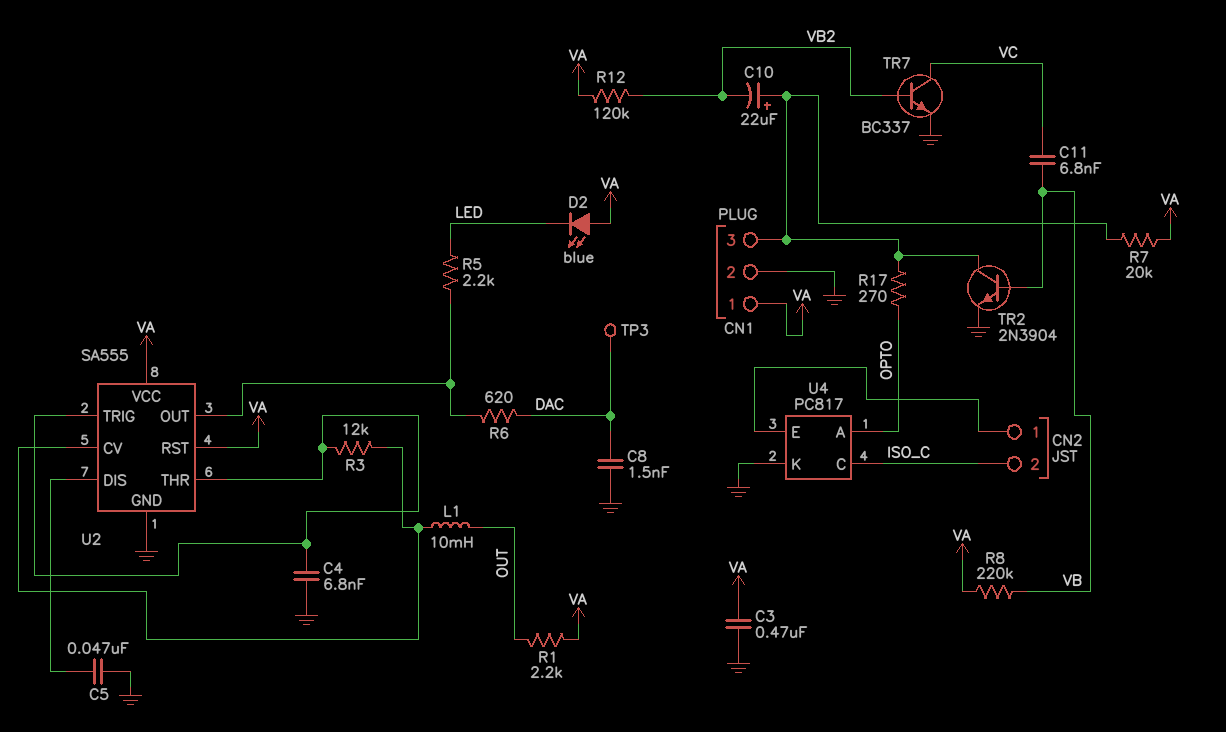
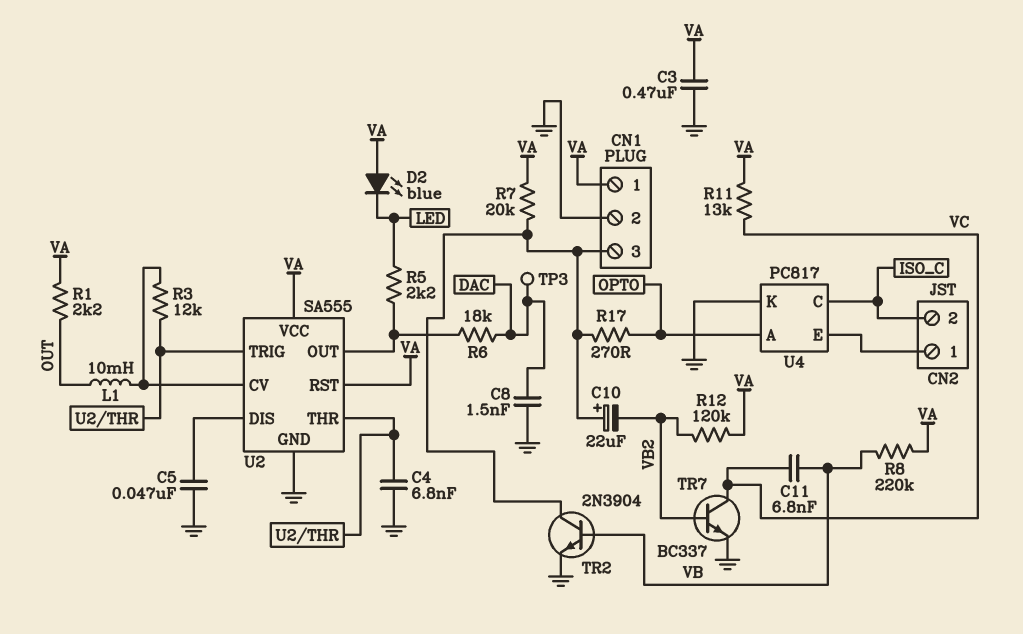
R6: 620 (DAC, U2/OUT) -> 18k (DAC, U2/OUT)
R11: none -> 13k (VA, VC)

